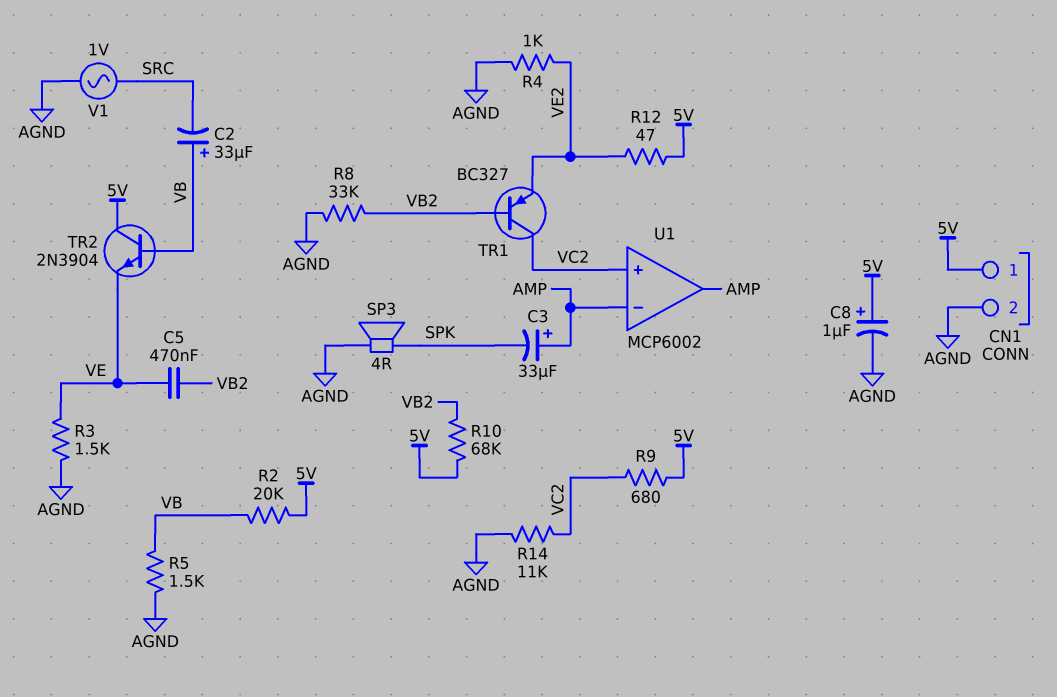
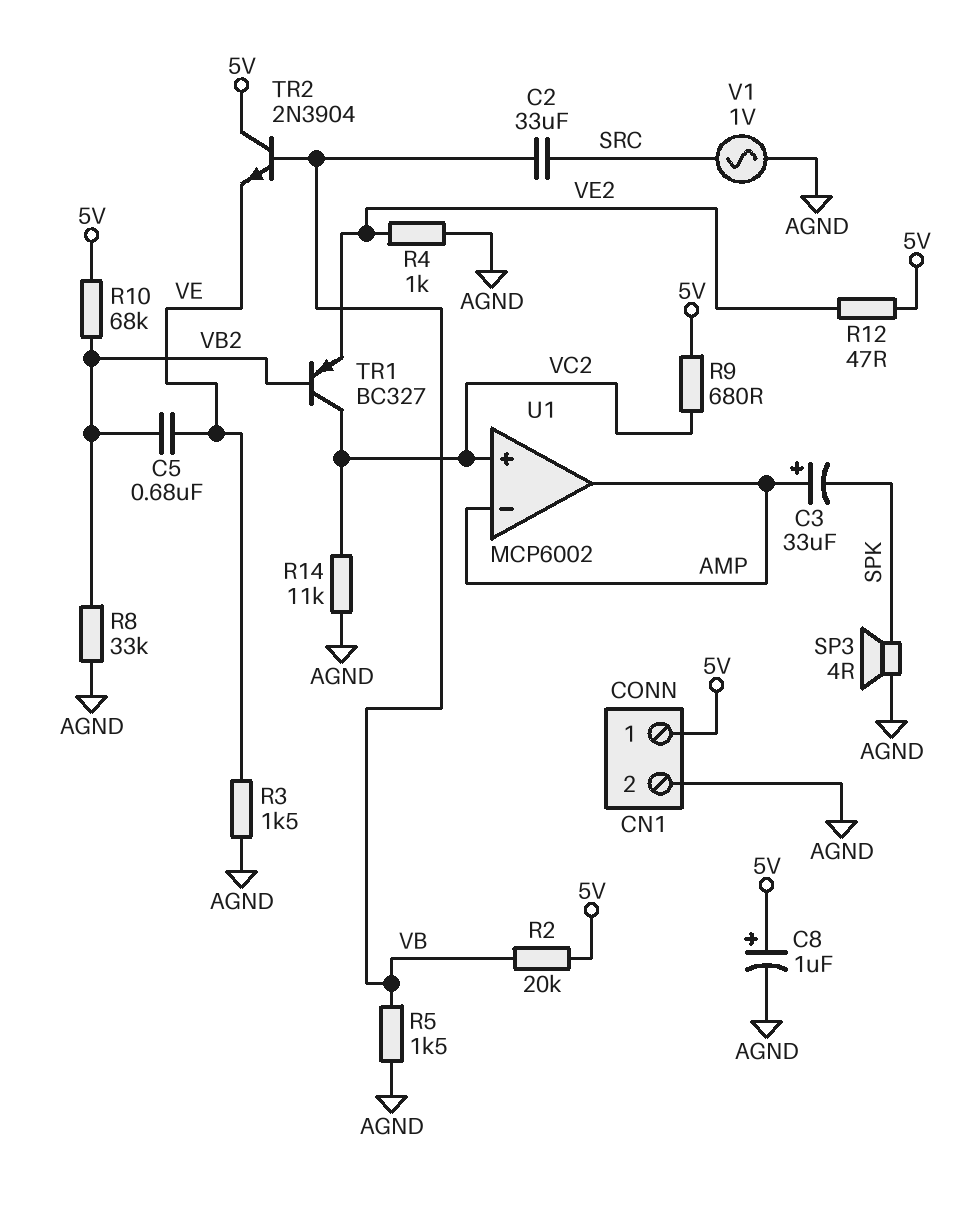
C2: 33uF (plus VB, minus SRC) -> 33uF (SRC, VB)
C5: 470nF (VB2, VE) -> 680nF (VB2, VE)

